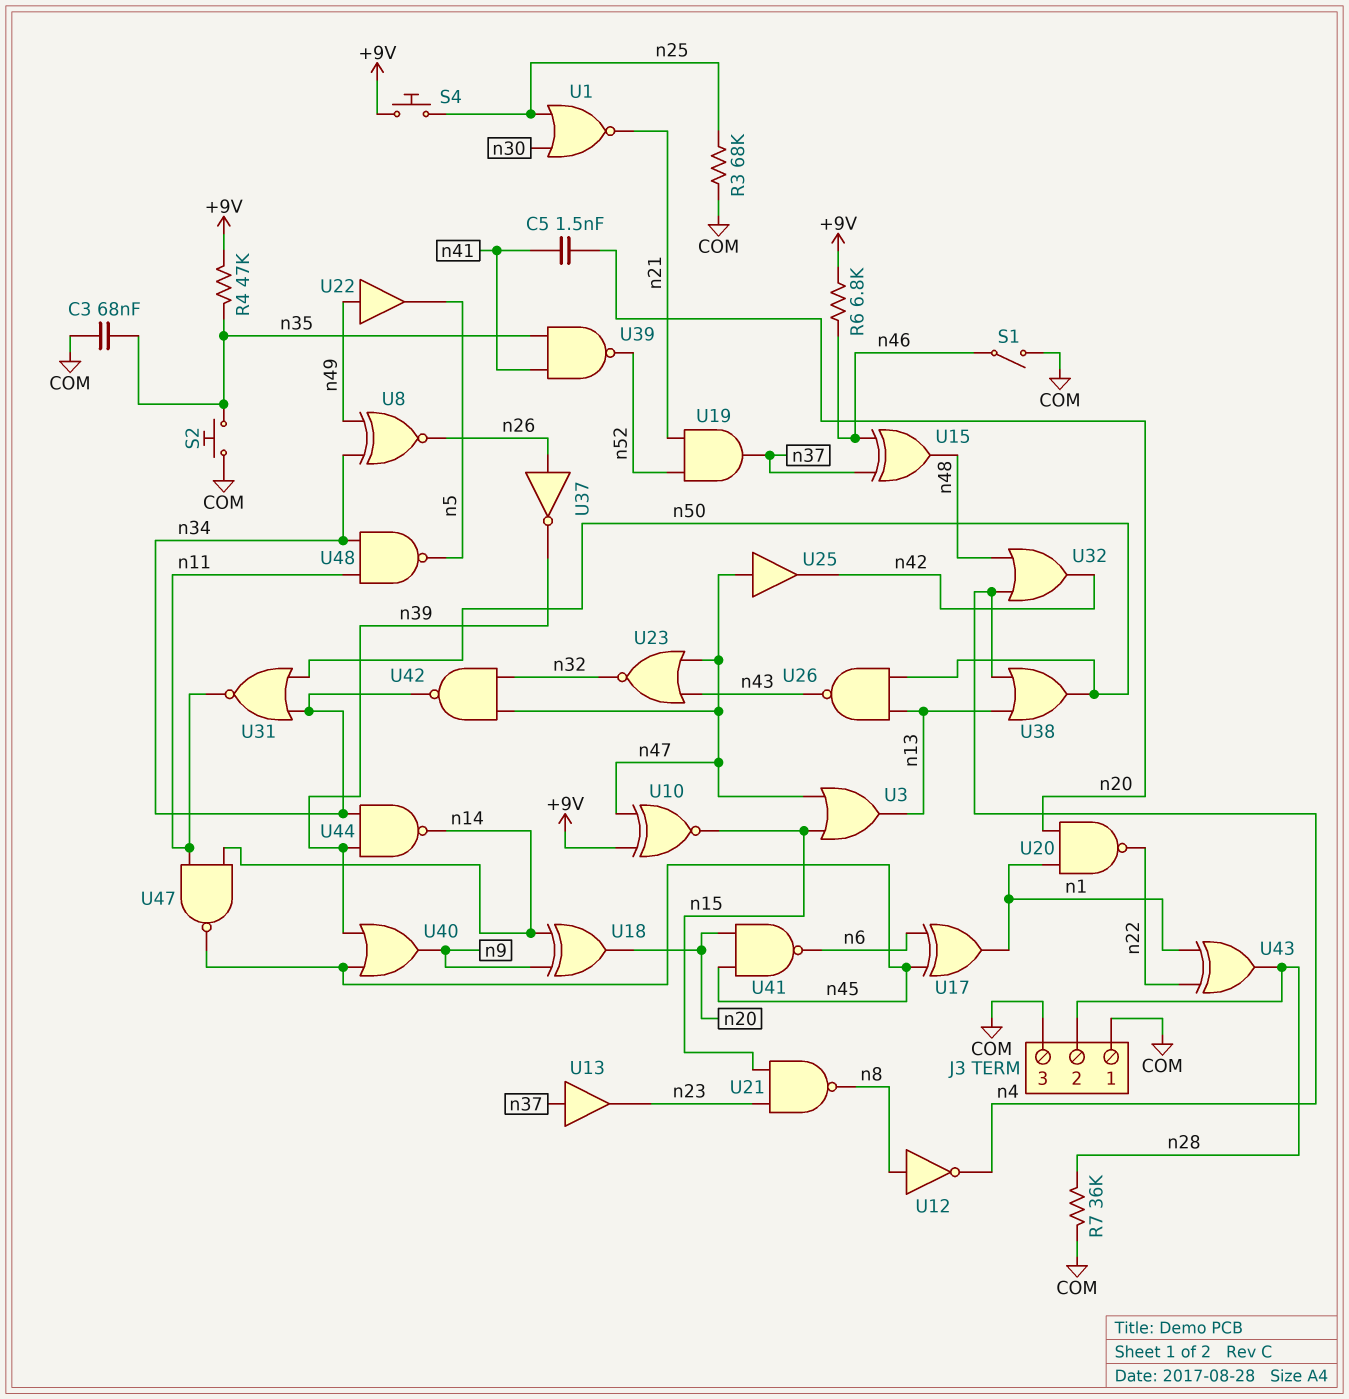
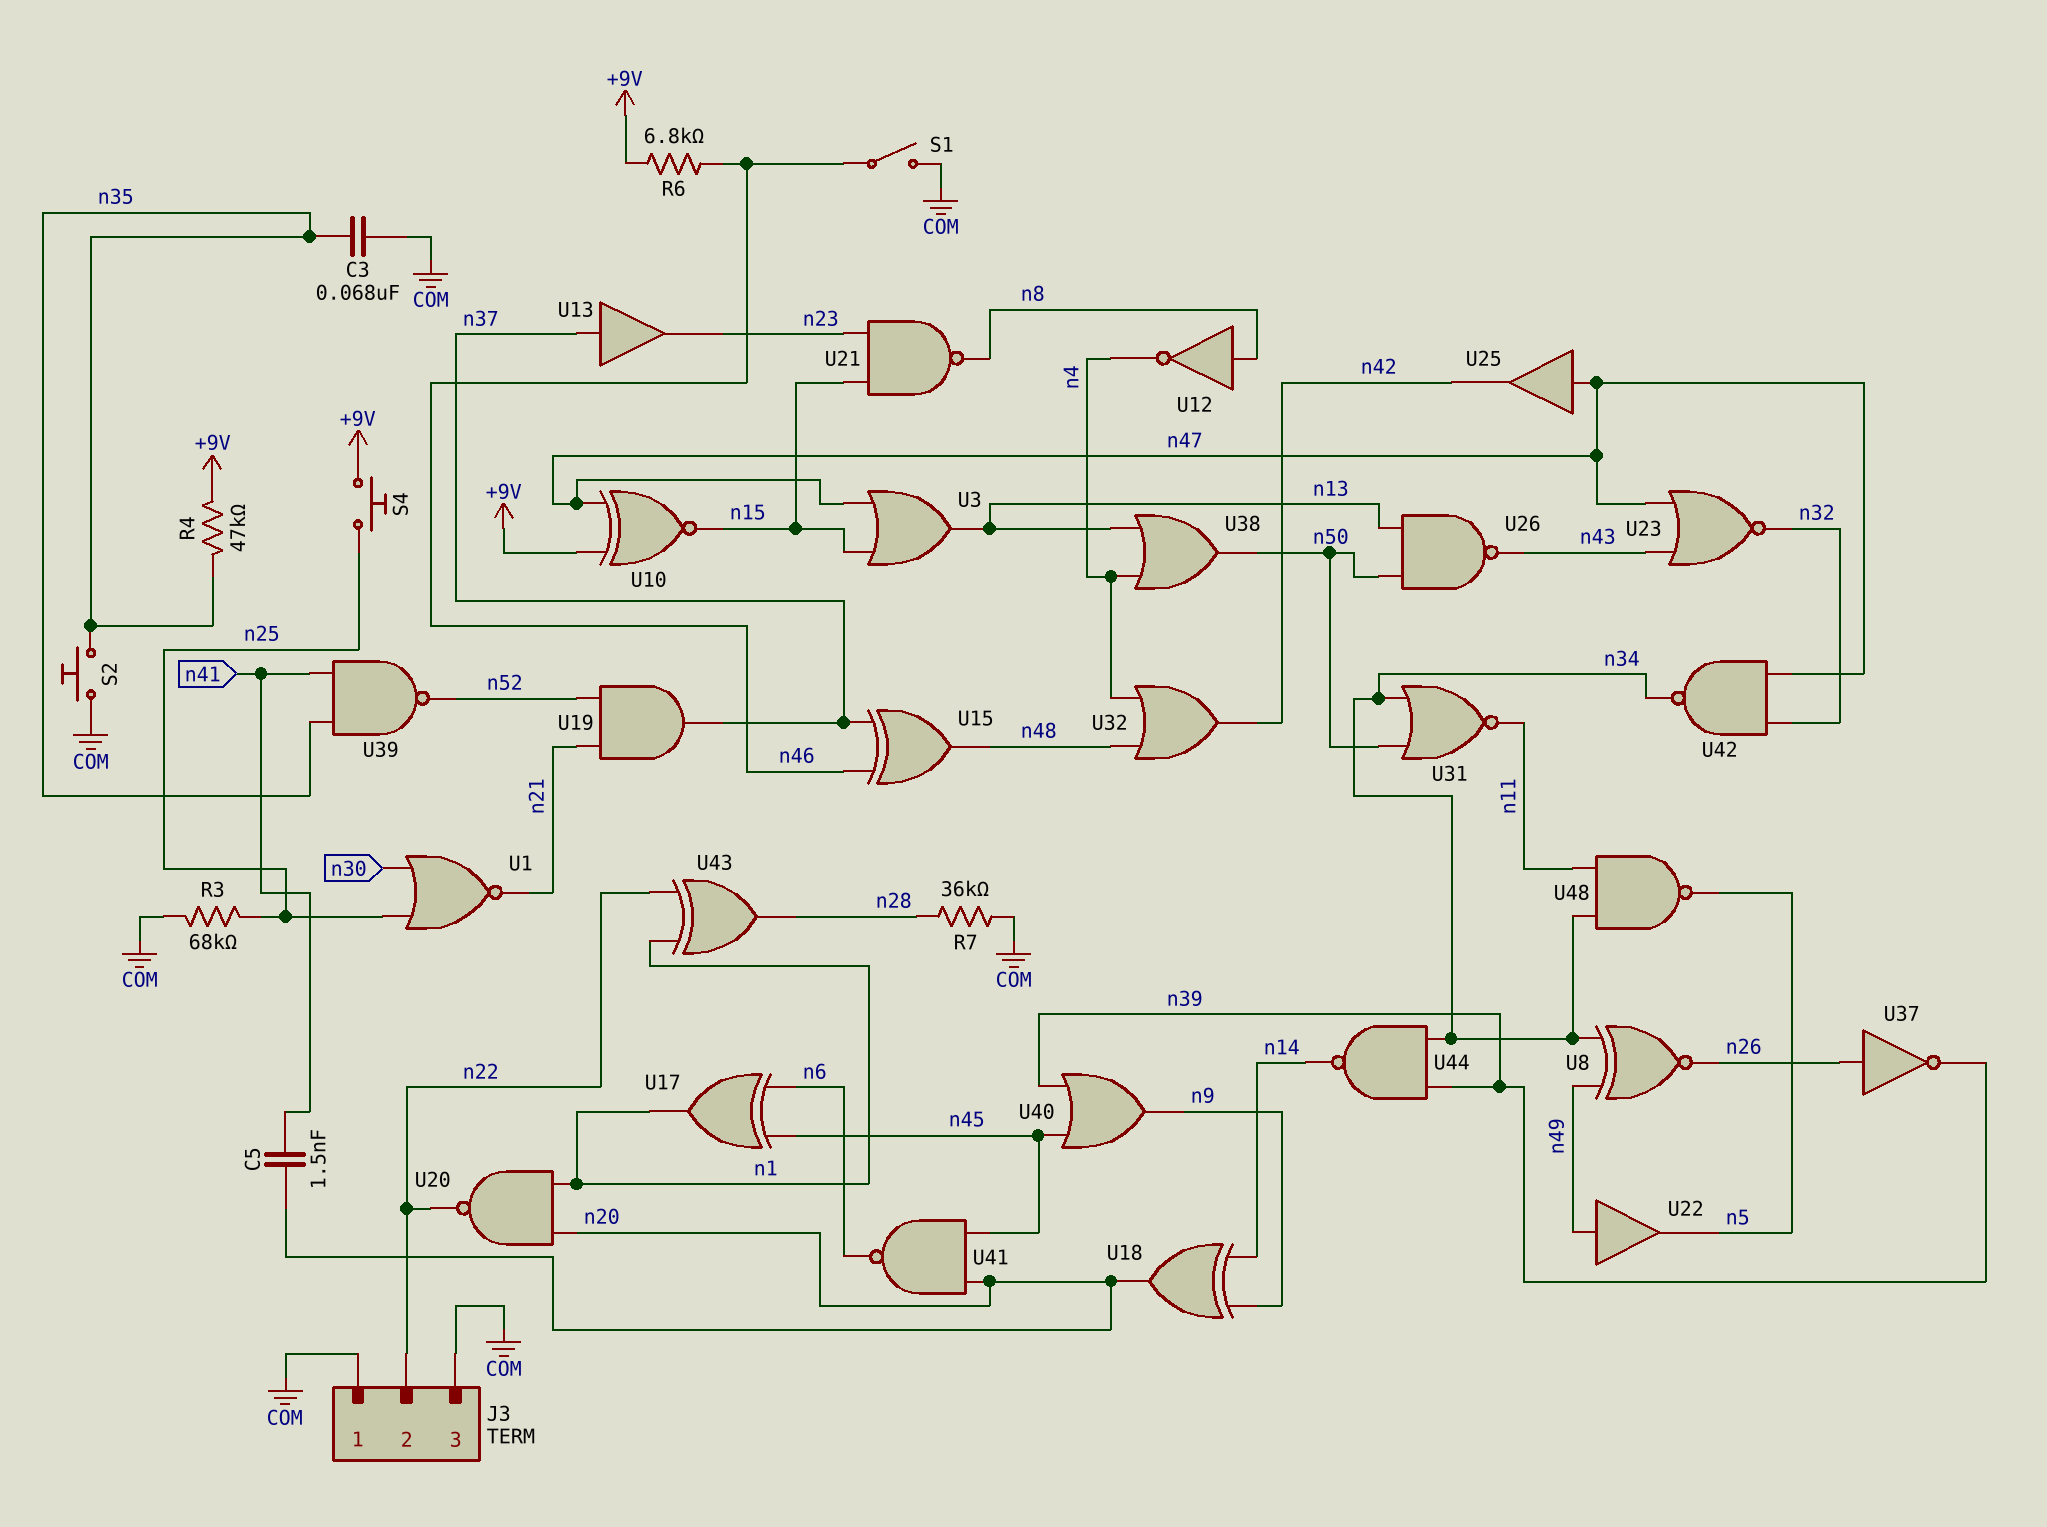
J3 pin 2: n28 -> n22
U47: NAND (in n11, in n14, out n45) -> none

